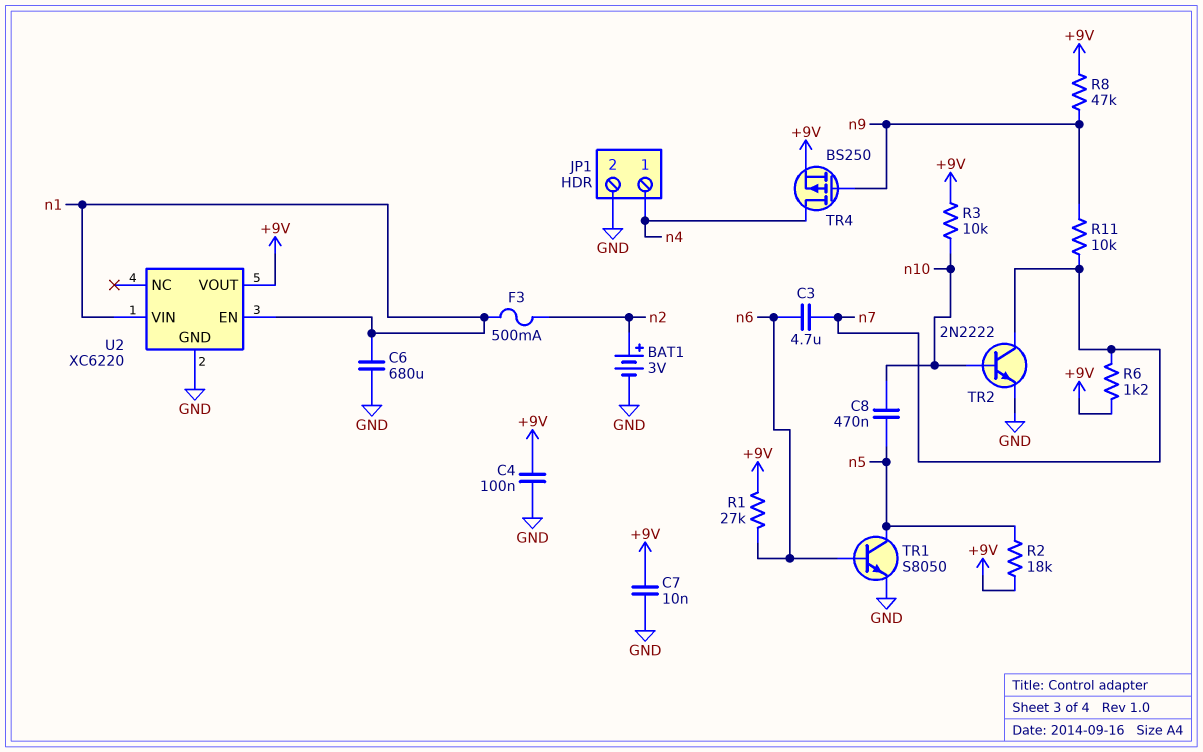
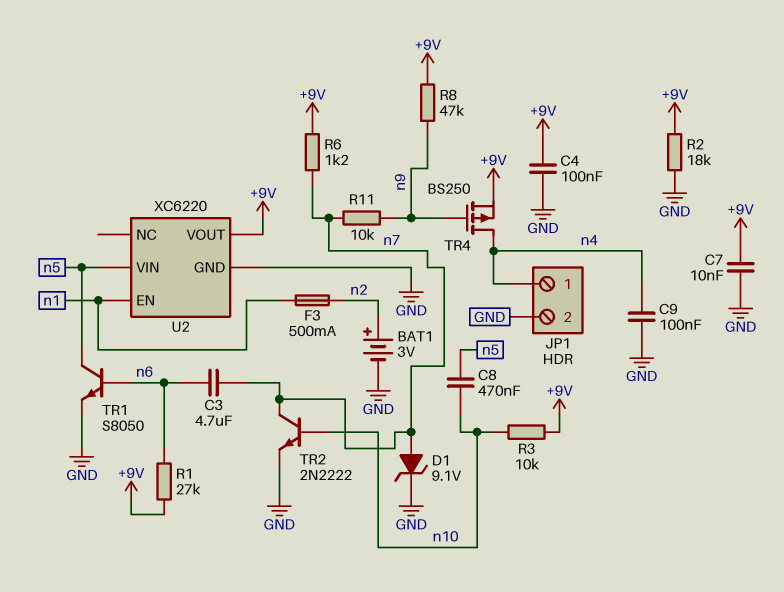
C6: 680uF (GND, n1) -> none
C9: none -> 100nF (GND, n4)
D1: none -> zener 9.1V (A n7, K GND)
R2: 18k (+9V, n5) -> 18k (+9V, GND)
U2 pin VIN: n1 -> n5

